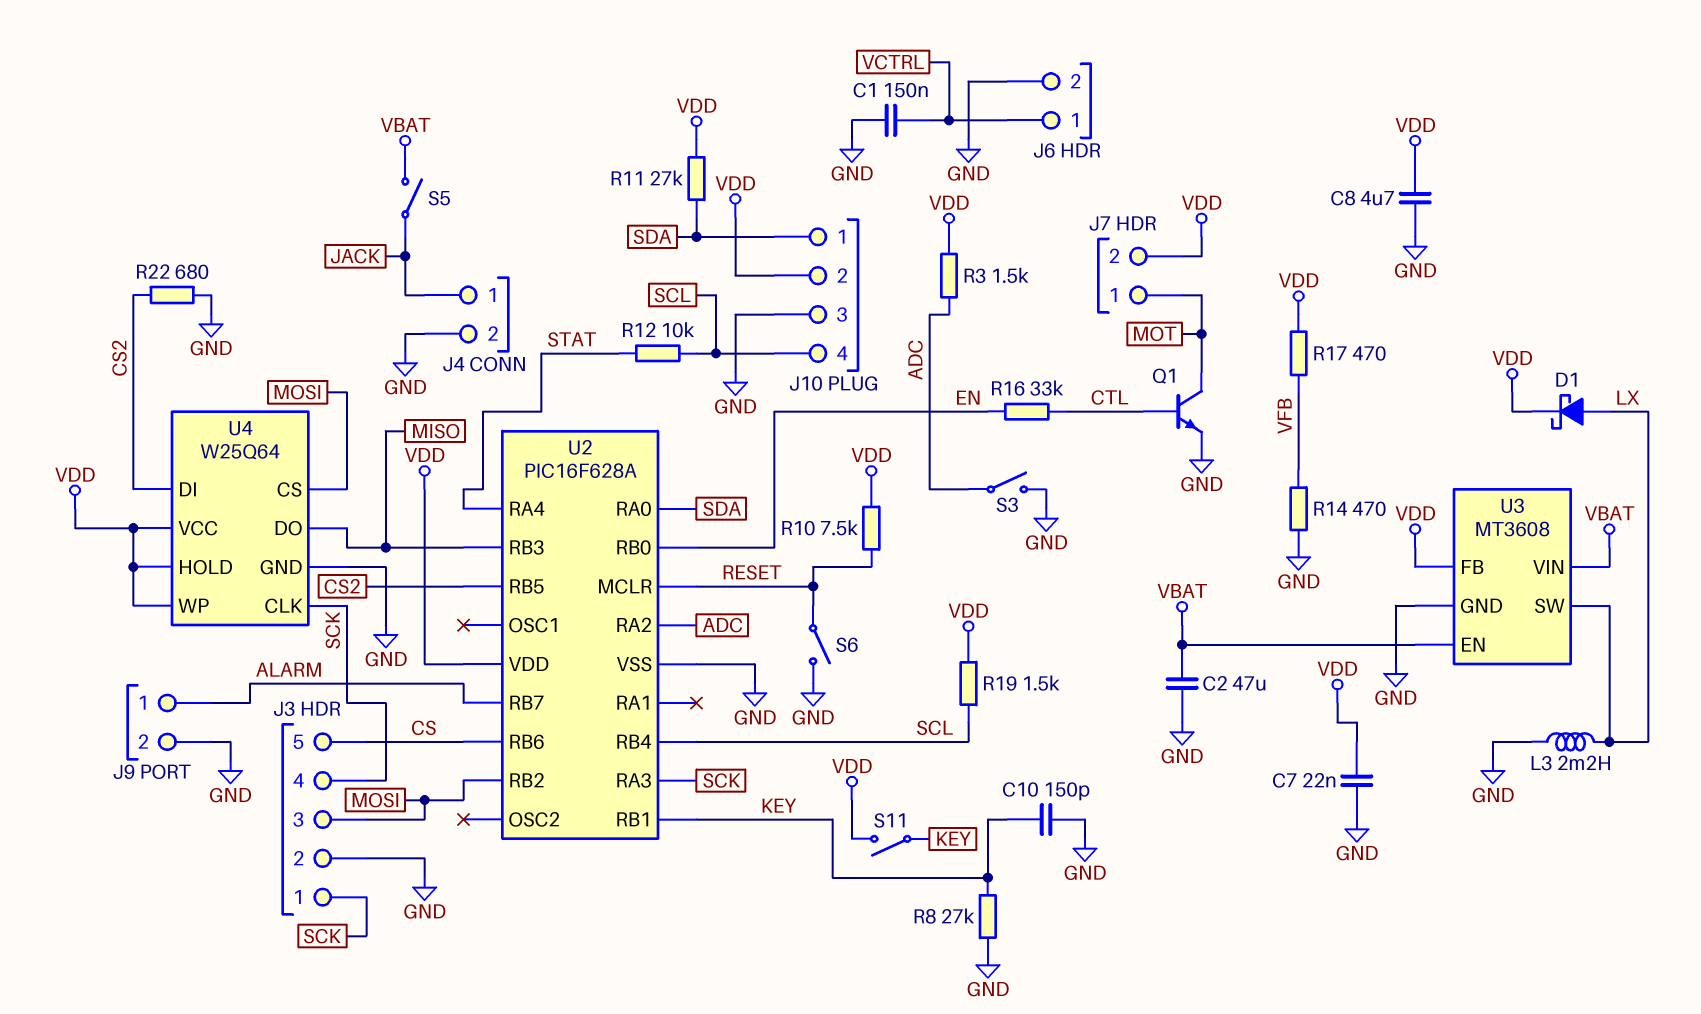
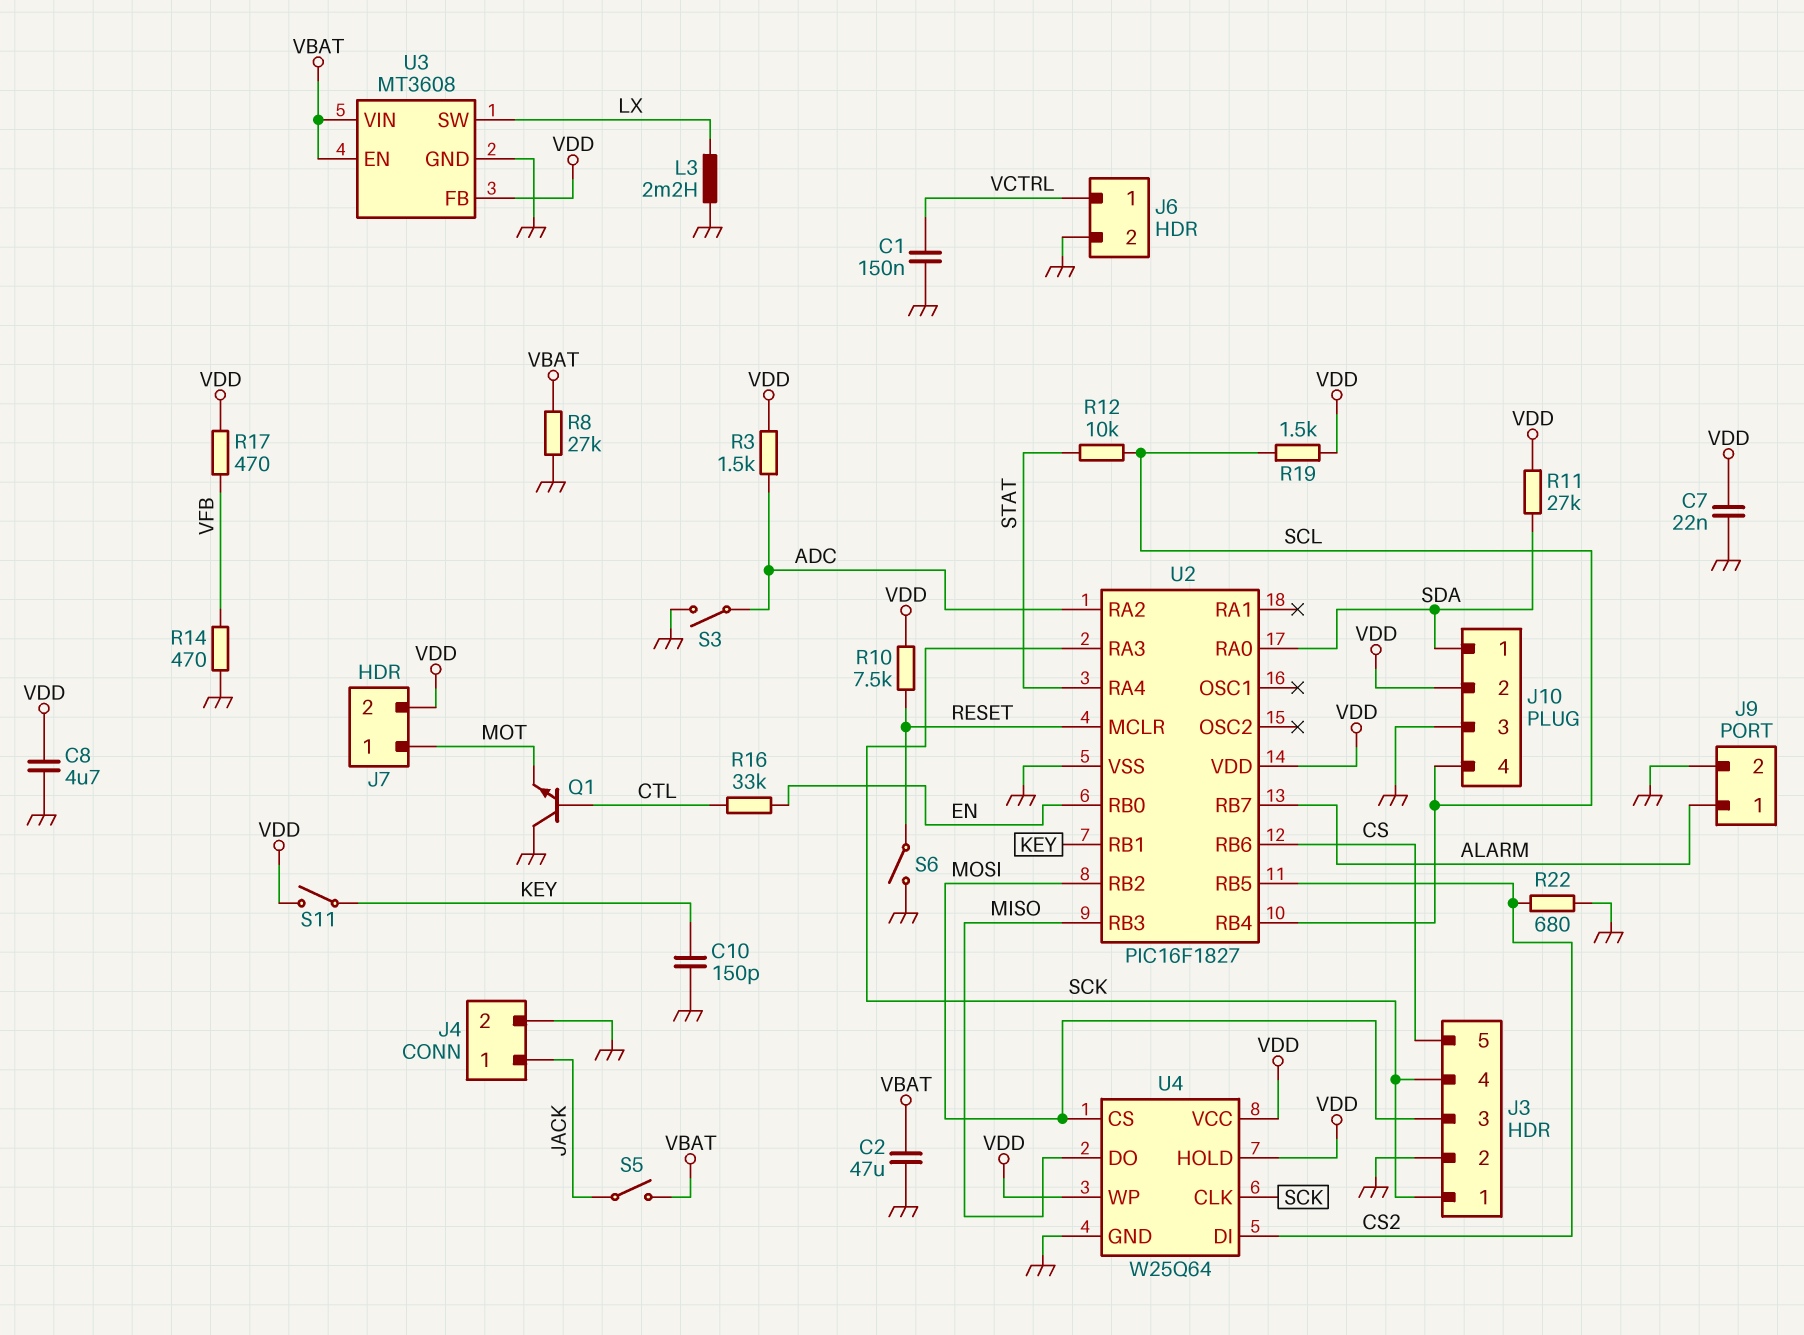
D1: schottky (A LX, K VDD) -> none
Q1: NPN (B CTL, C MOT, E GND) -> NPN (B CTL, C GND, E MOT)
R8: 27k (GND, KEY) -> 27k (GND, VBAT)
U2: PIC16F628A -> PIC16F1827

